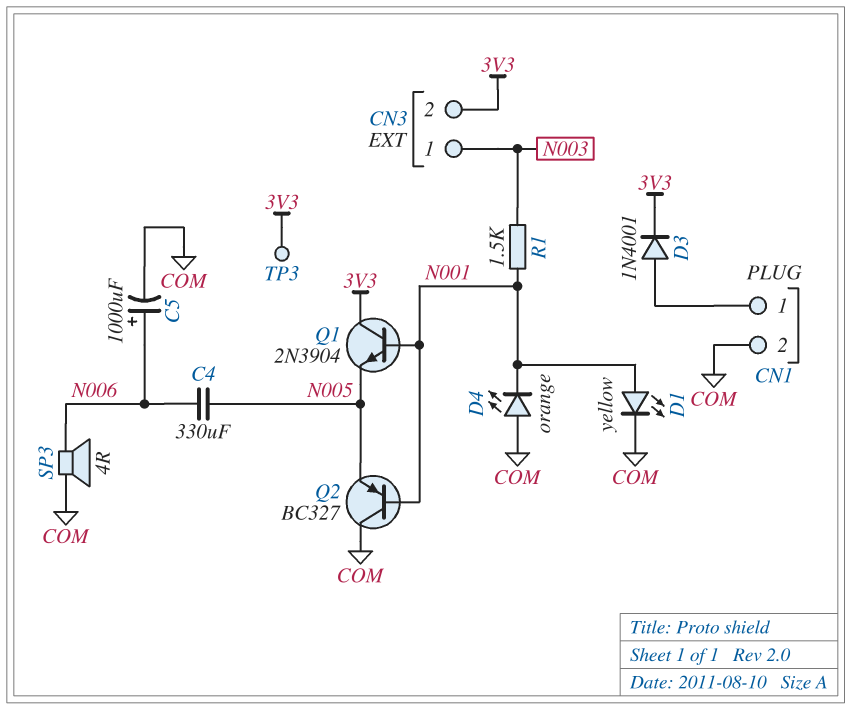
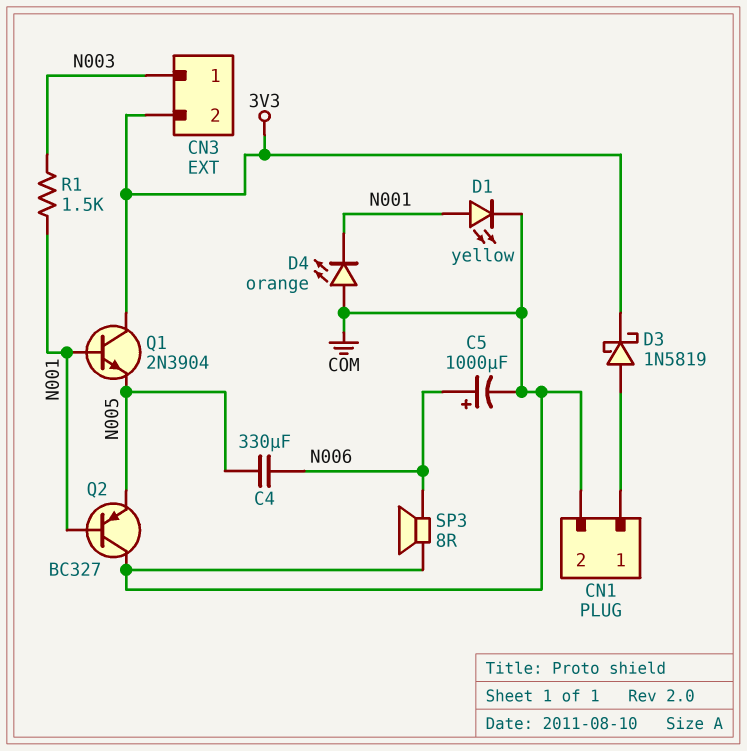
D3: diode 1N4001 (A CN1/1, K 3V3) -> schottky 1N5819 (A CN1/1, K 3V3)
SP3: speaker 4R (COM, N006) -> speaker 8R (COM, N006)
TP3: test point (3V3) -> none

